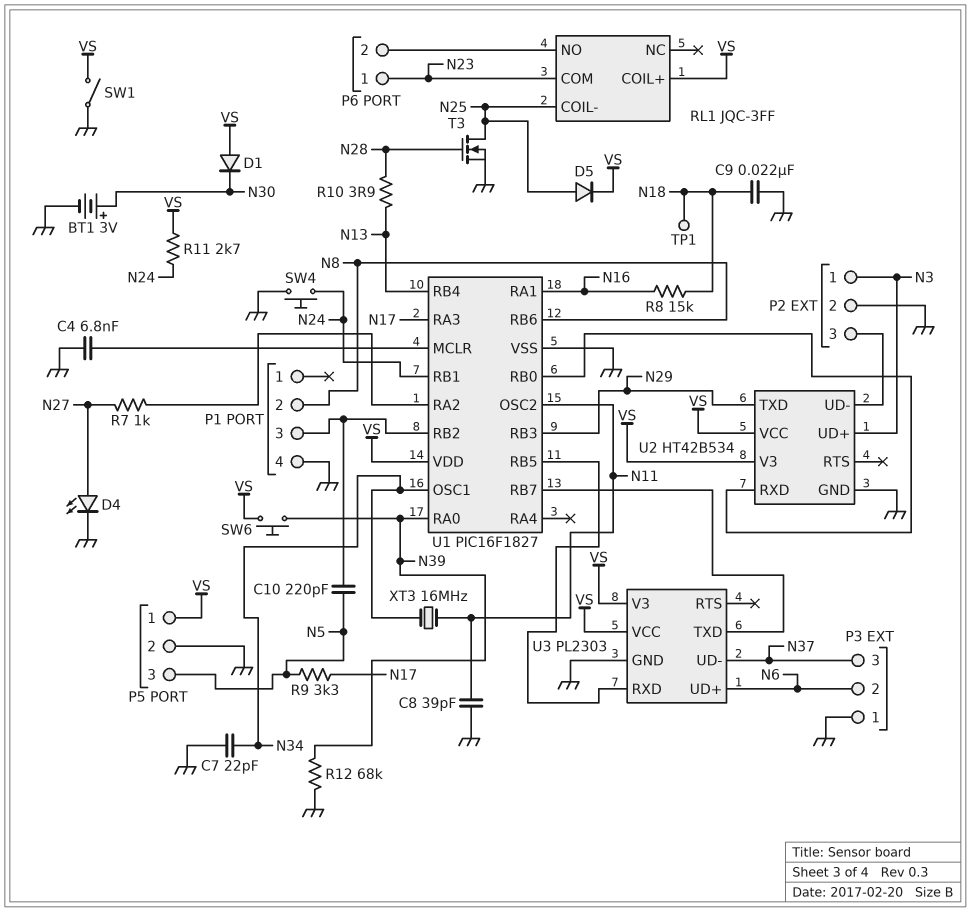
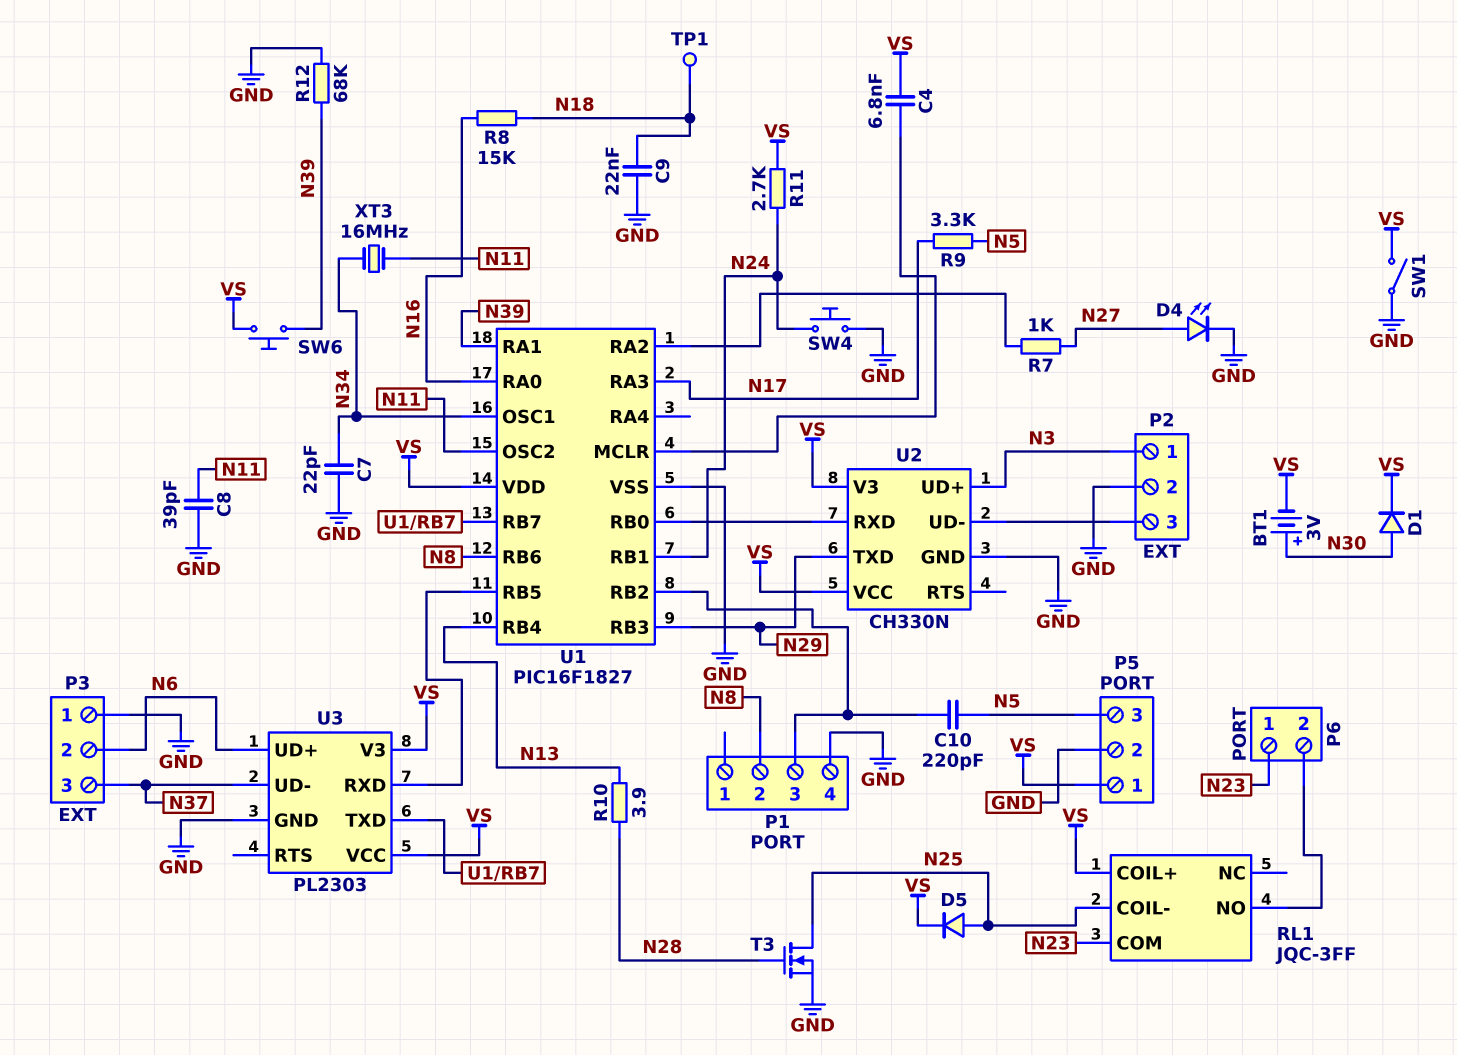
BT1: 3V (plus N30, minus GND) -> 3V (plus N30, minus VS)
C4: 6.8nF (GND, U1/MCLR) -> 6.8nF (U1/MCLR, VS)
D1: diode (A VS, K N30) -> diode (A N30, K VS)
U1 pin RA0: N39 -> N16
U1 pin RA1: N16 -> N39
U2: HT42B534 -> CH330N

